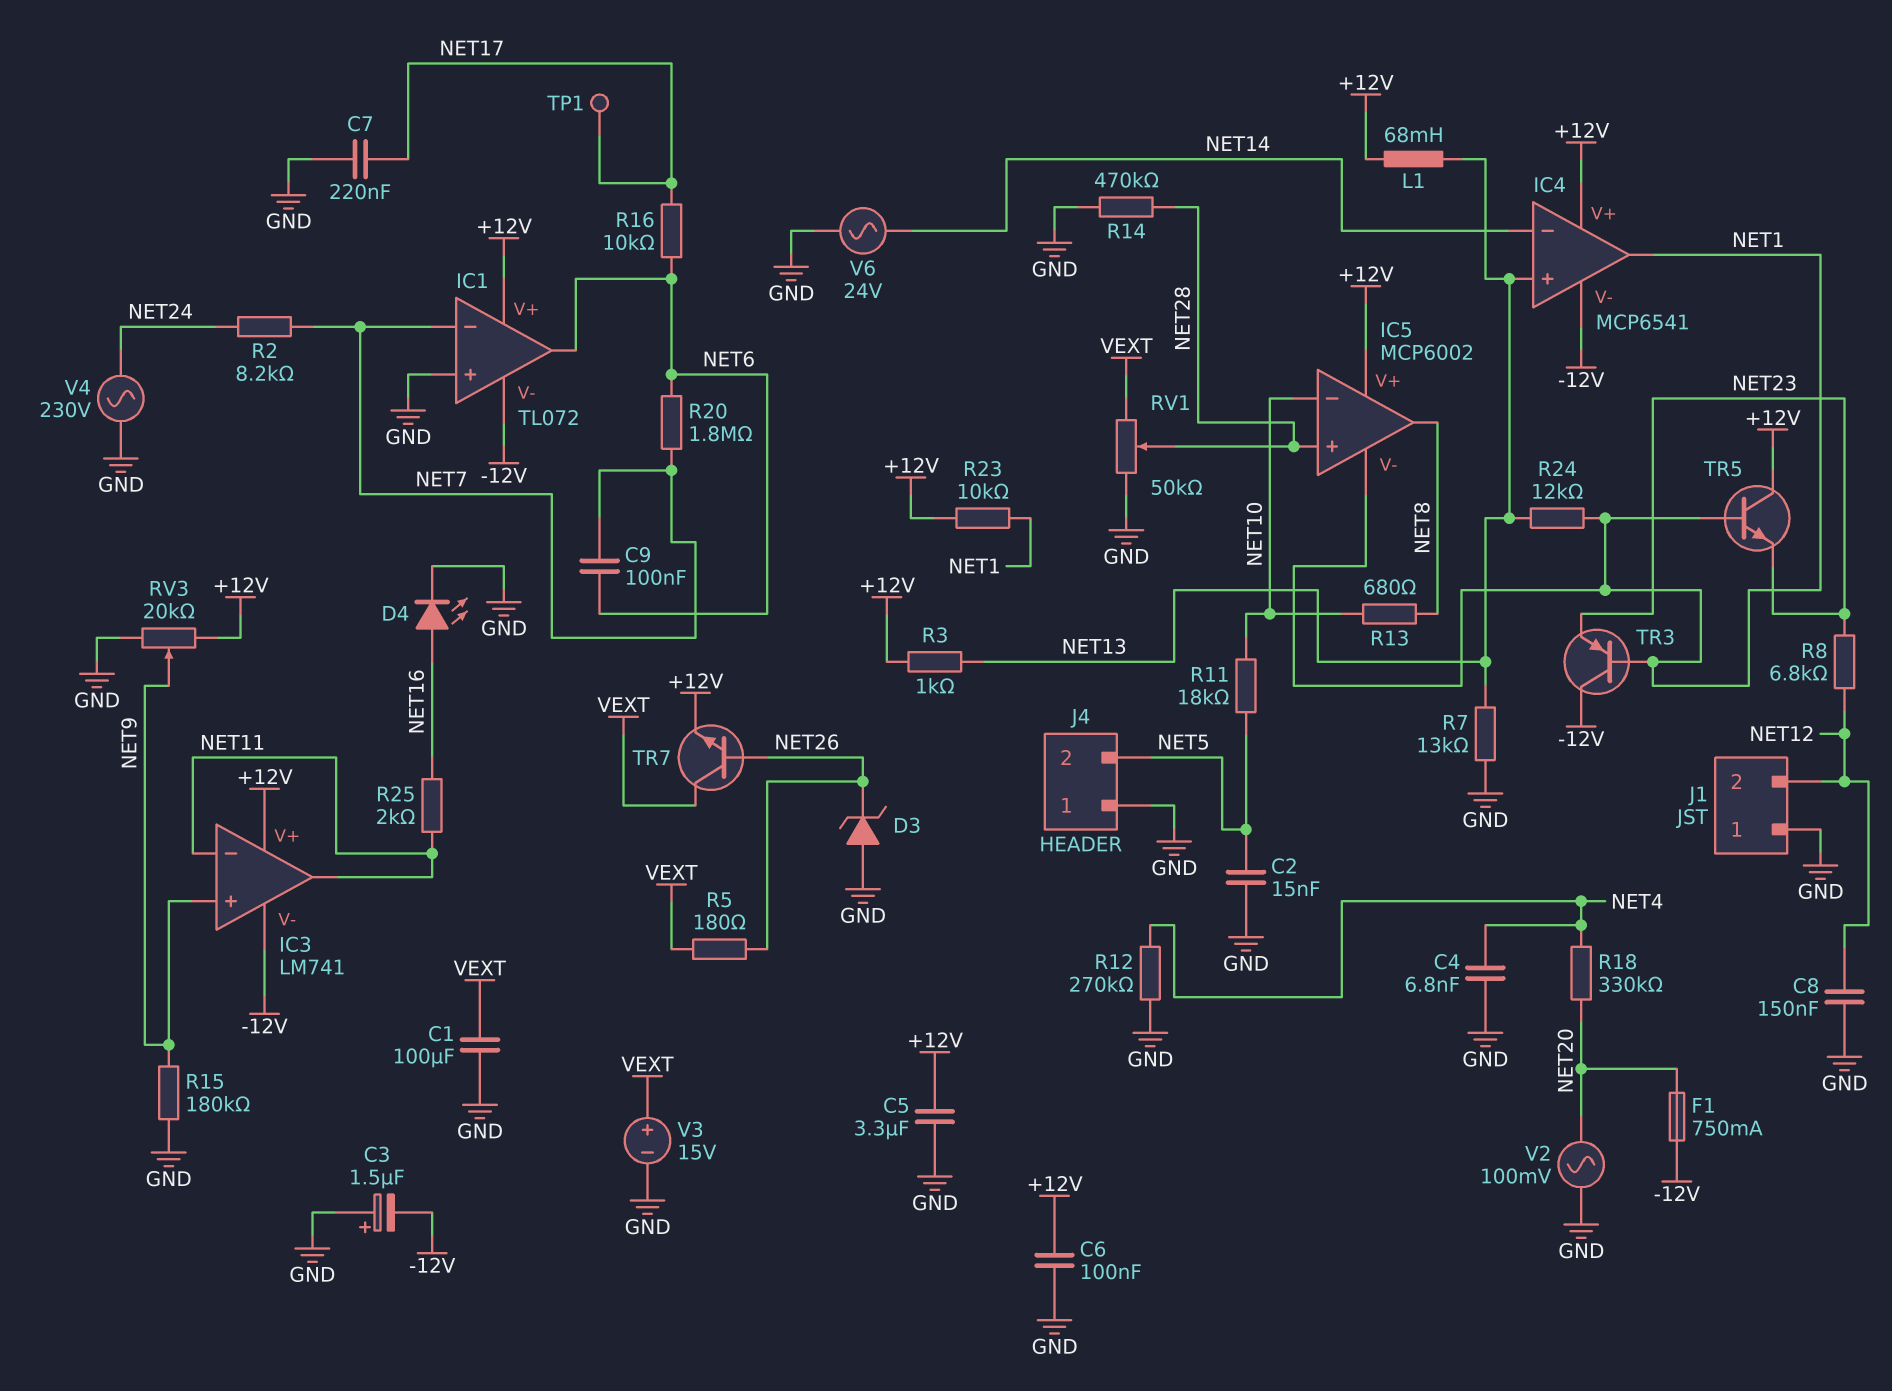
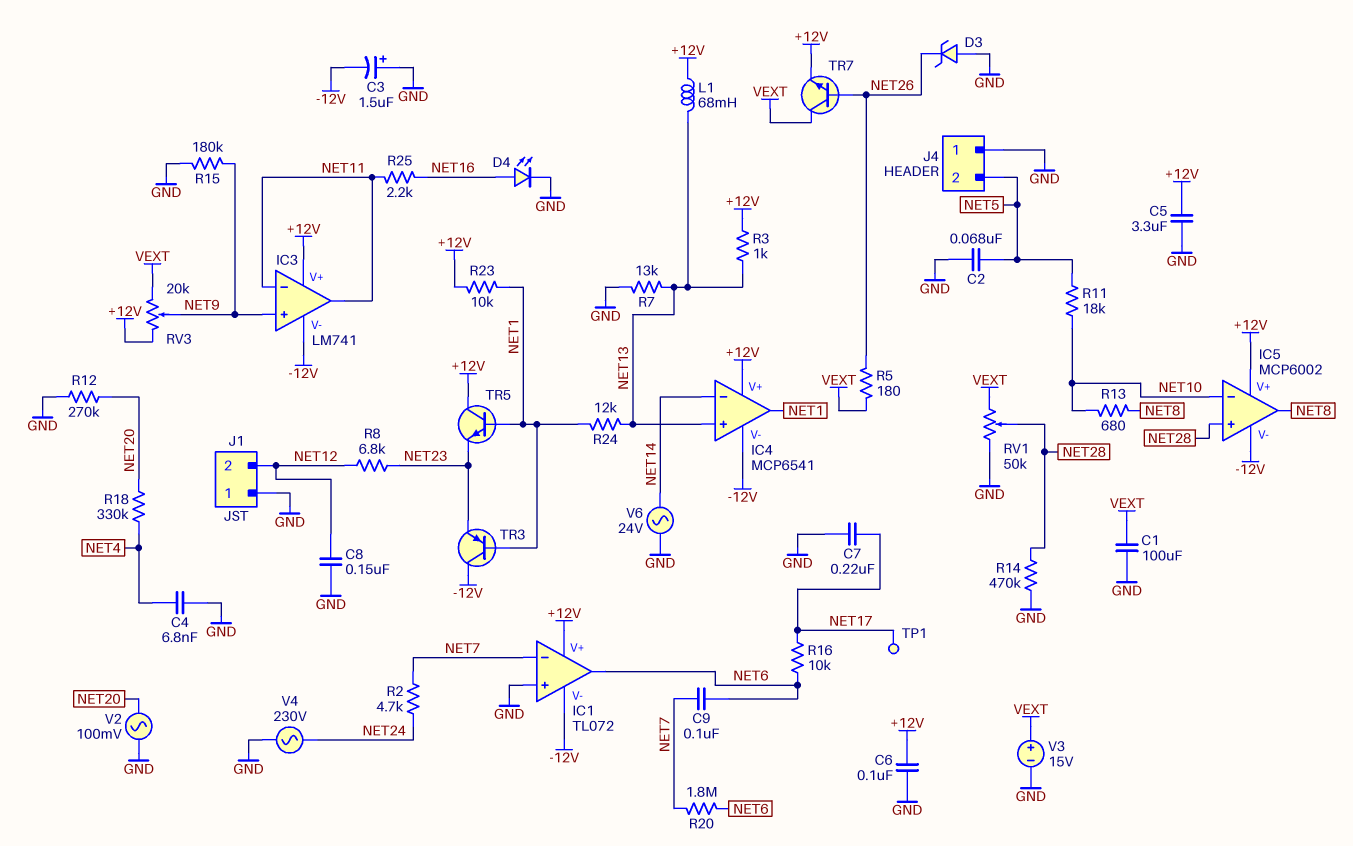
C2: 15nF (GND, NET5) -> 68nF (GND, NET5)
F1: 750mA (-12V, NET20) -> none
IC5 pin V-: NET1 -> -12V
R2: 8.2k (NET7, NET24) -> 4.7k (NET7, NET24)
R12: 270k (GND, NET4) -> 270k (GND, NET20)
R25: 2k (NET11, NET16) -> 2.2k (NET11, NET16)
RV3: 20k (+12V, GND, wiper NET9) -> 20k (+12V, VEXT, wiper NET9)

